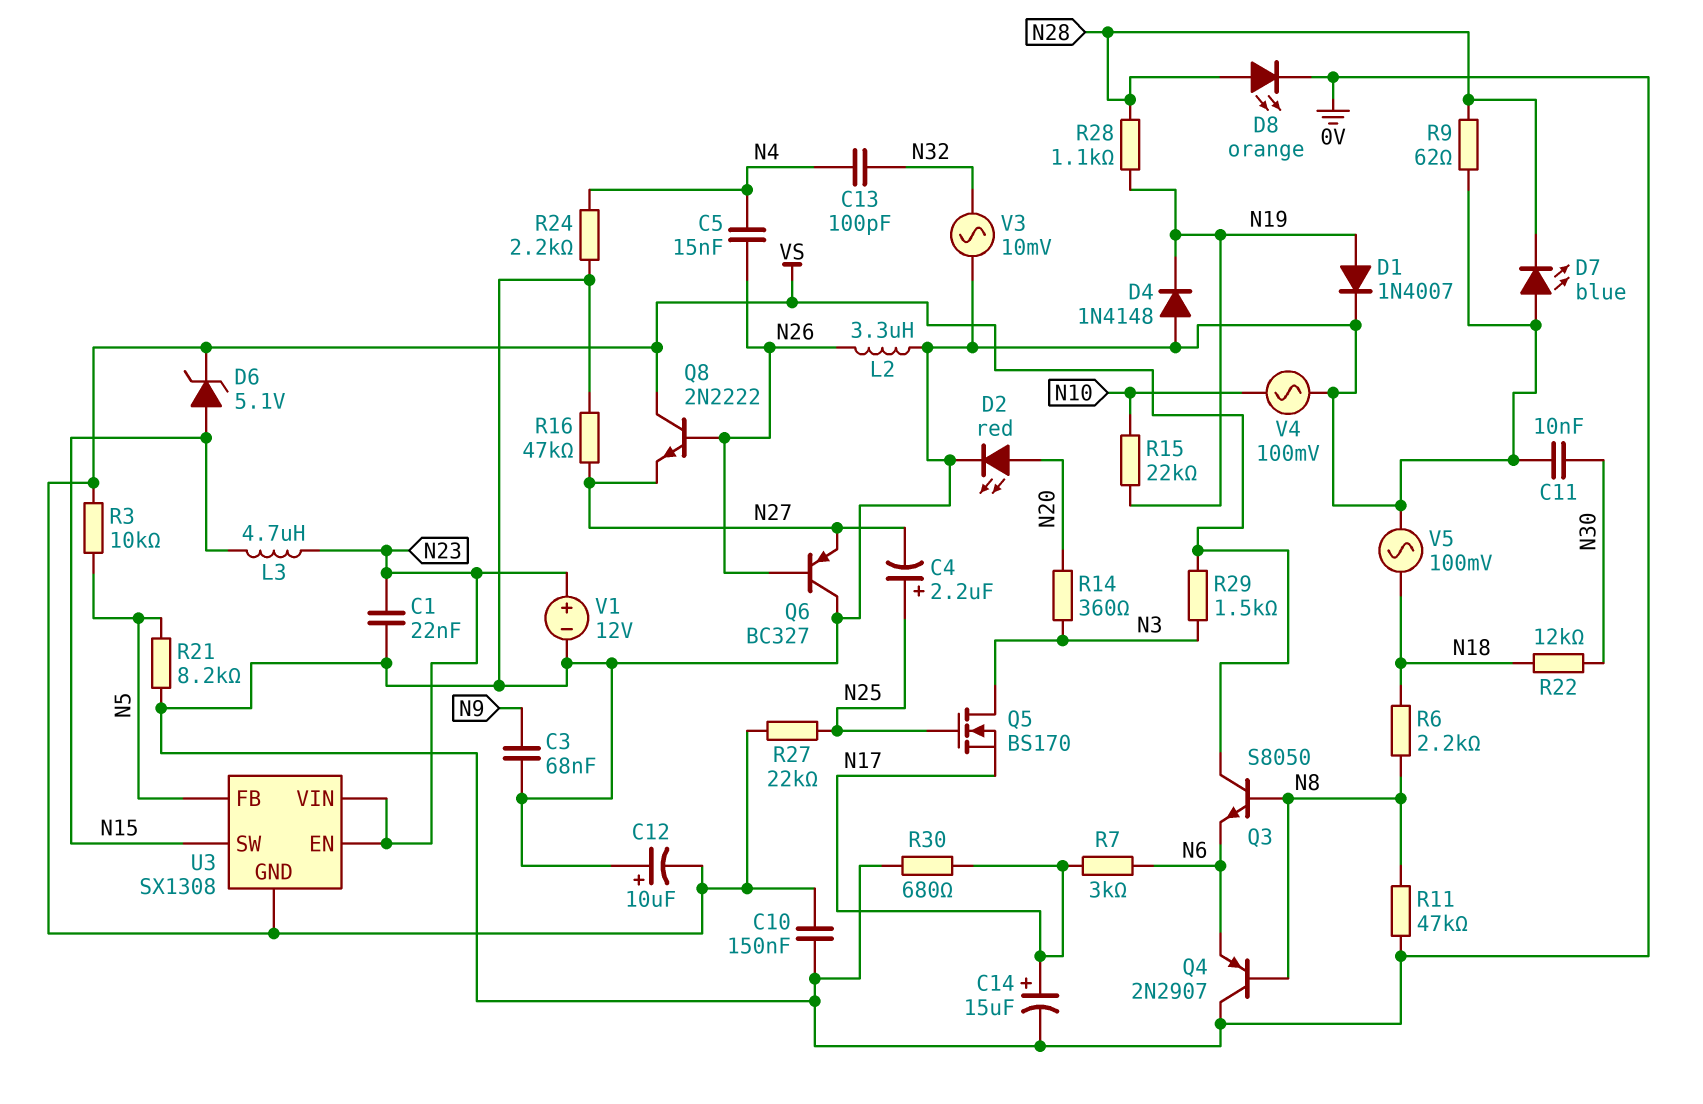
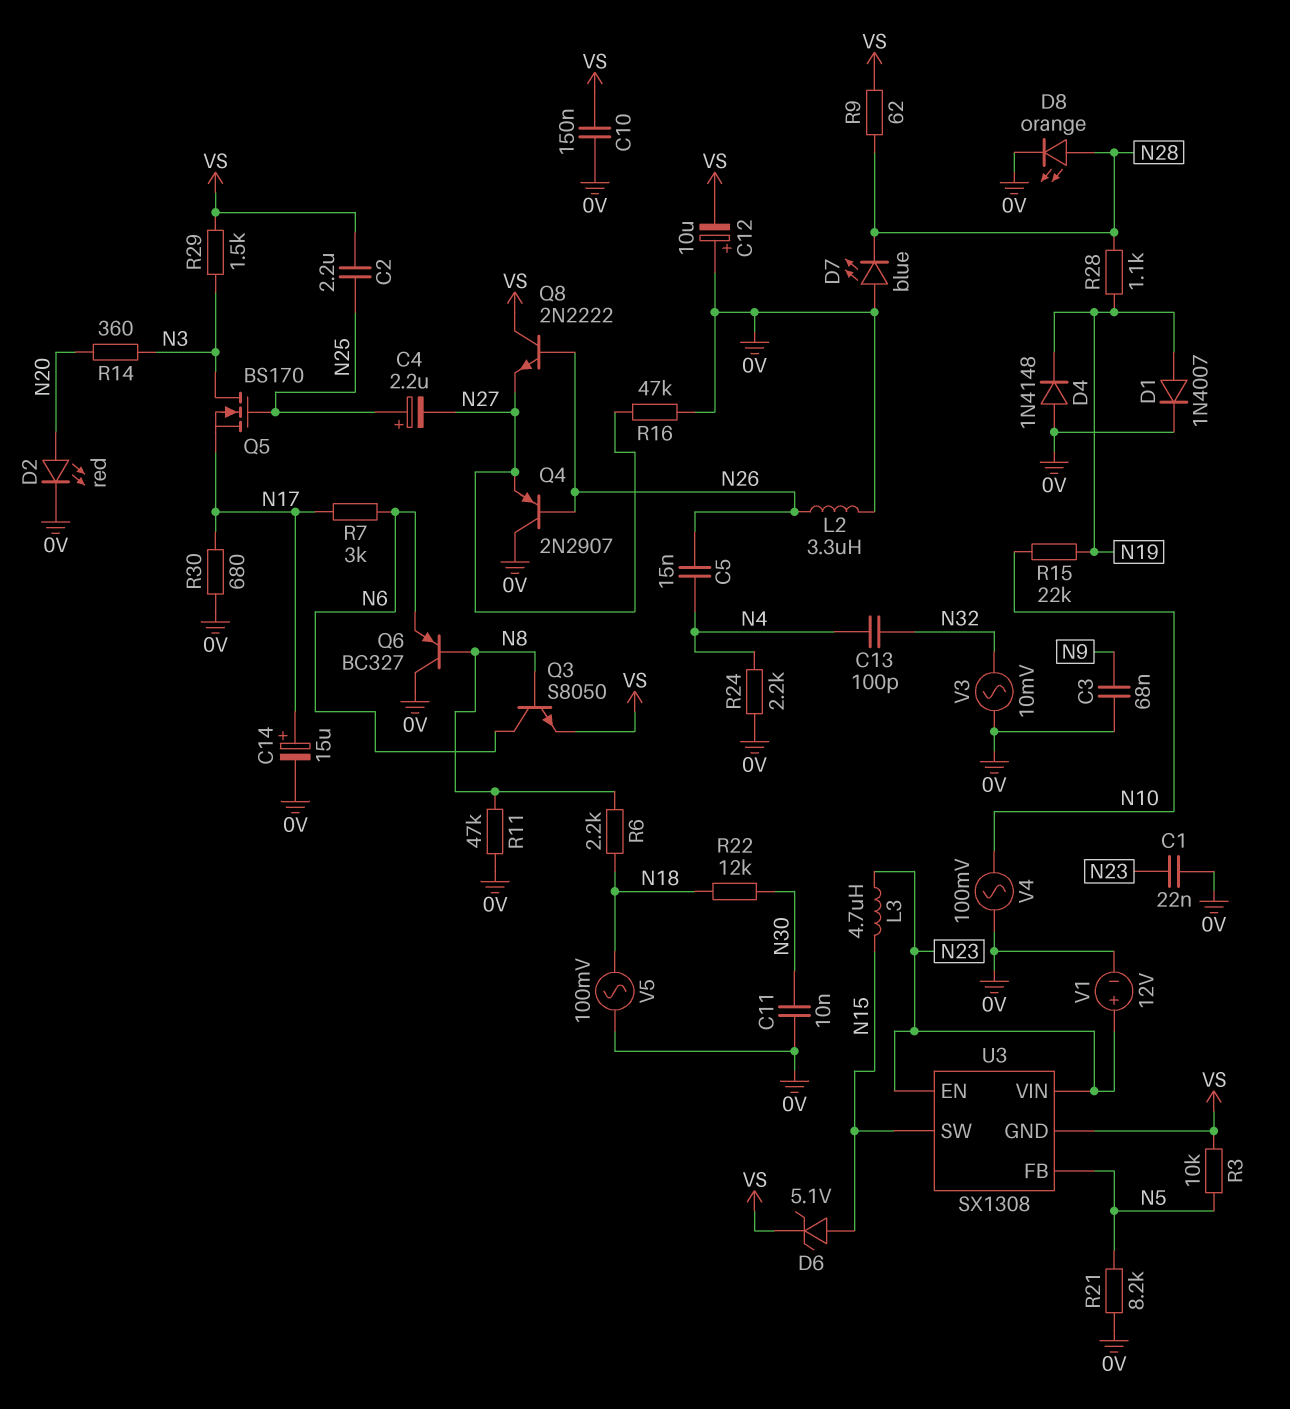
C2: none -> 2.2uF (N25, VS)
Q3: NPN S8050 (B N8, C VS, E N6) -> NPN S8050 (B N8, C N6, E VS)
Q4: PNP 2N2907 (B N8, C 0V, E N6) -> PNP 2N2907 (B N26, C 0V, E N27)
Q6: PNP BC327 (B N26, C 0V, E N27) -> PNP BC327 (B N8, C 0V, E N6)
R9: 62 (0V, N28) -> 62 (N28, VS)
R27: 22k (N25, VS) -> none

